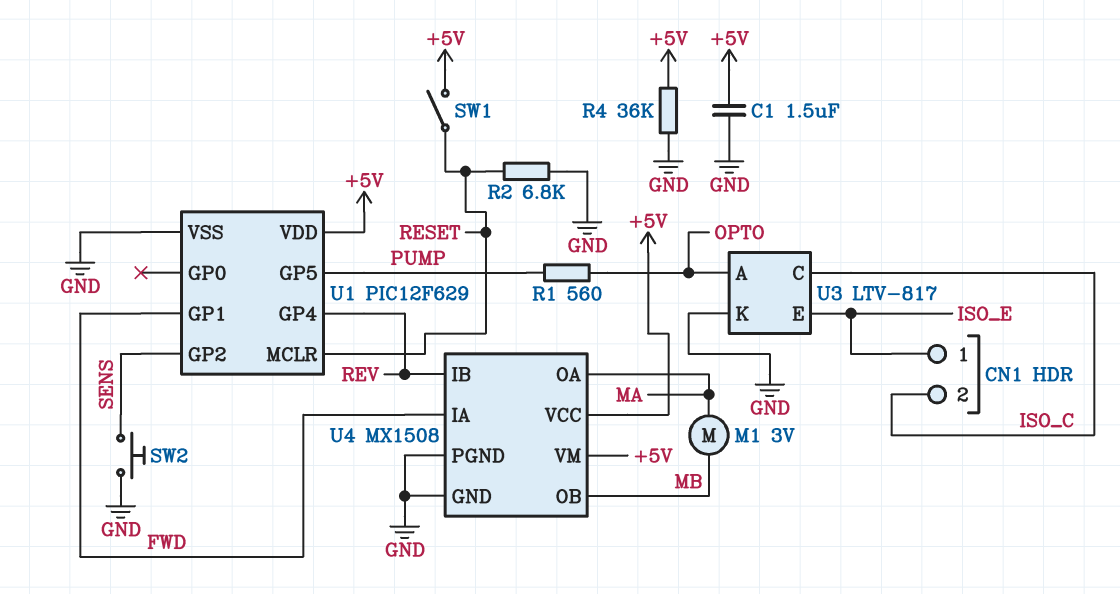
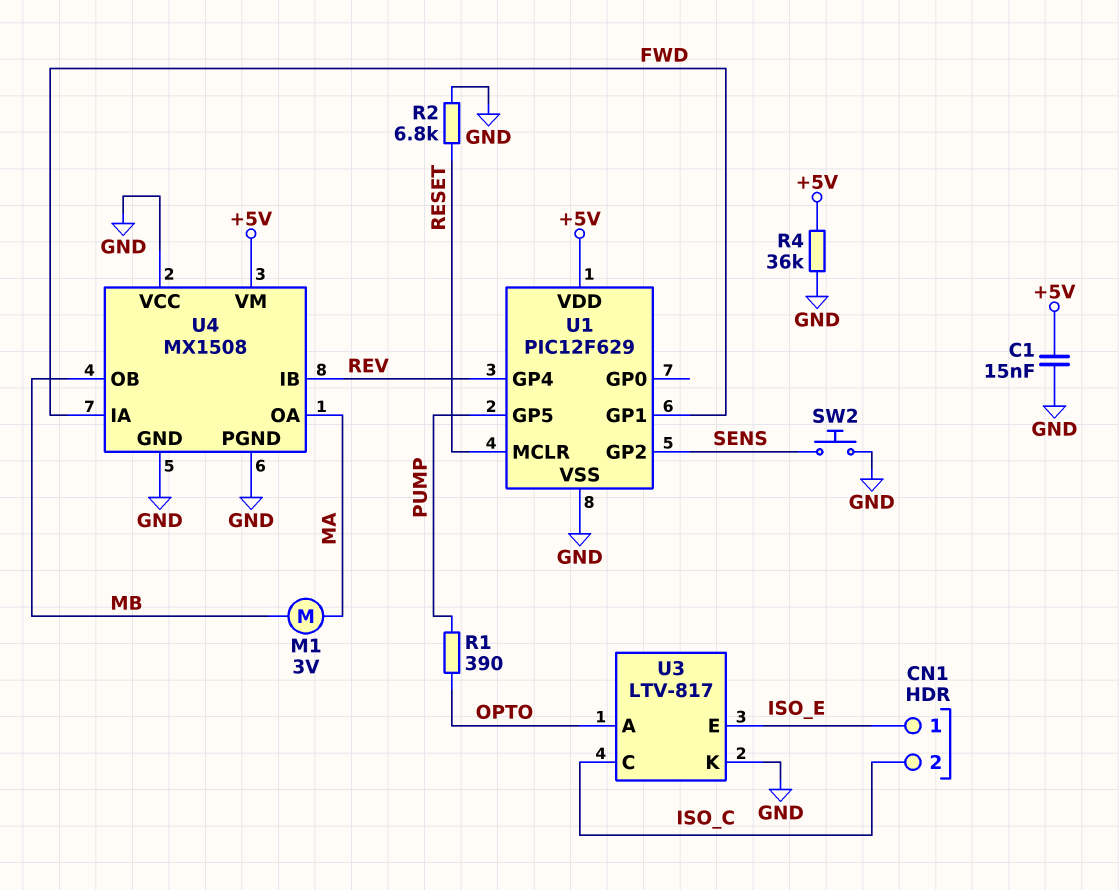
C1: 1.5uF (+5V, GND) -> 15nF (+5V, GND)
R1: 560 (OPTO, PUMP) -> 390 (OPTO, PUMP)
SW1: switch (+5V, RESET) -> none
U4 pin VCC: +5V -> GND

